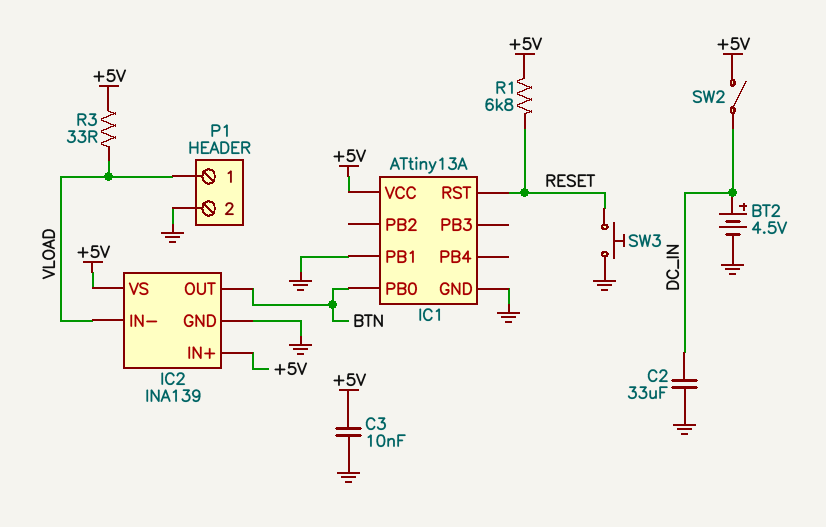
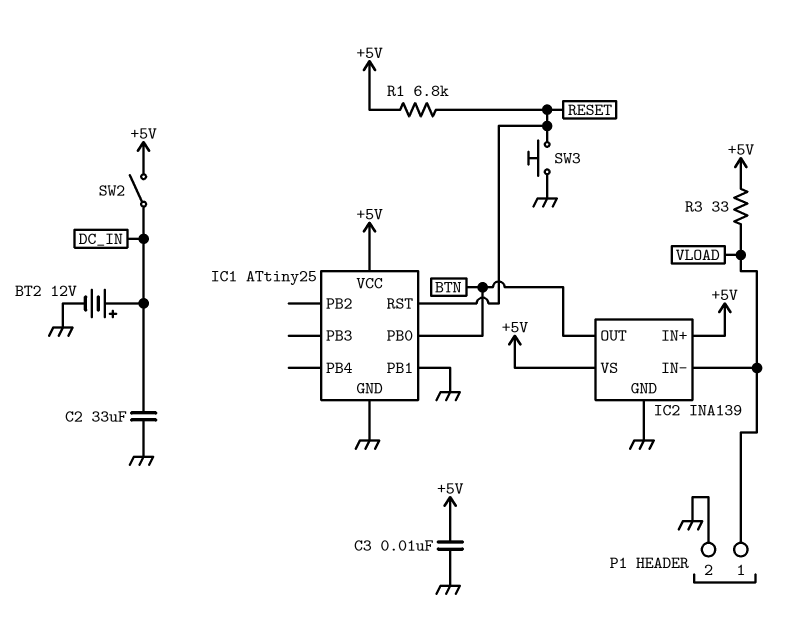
BT2: 4.5V (plus DC_IN, minus GND) -> 12V (plus DC_IN, minus GND)
IC1: ATtiny13A -> ATtiny25

